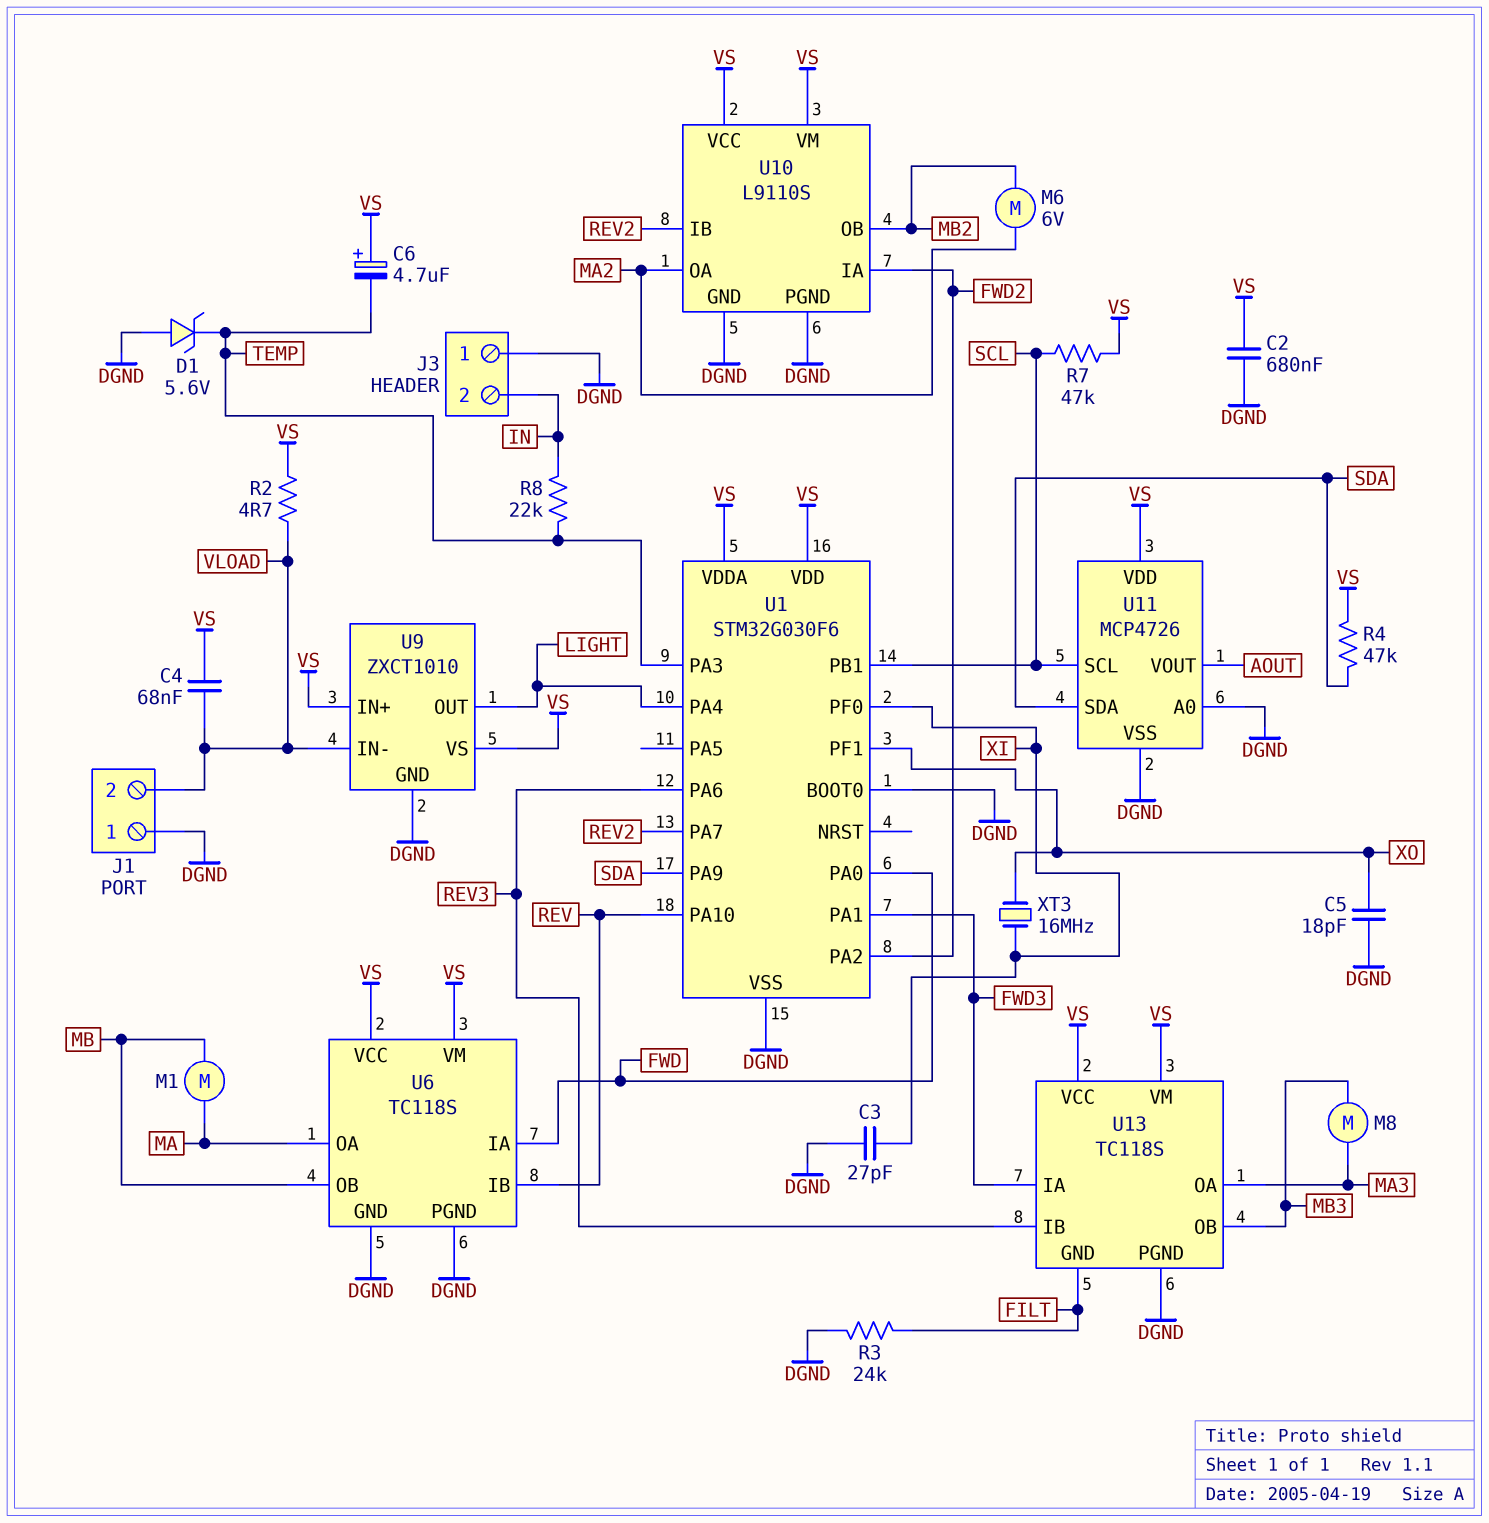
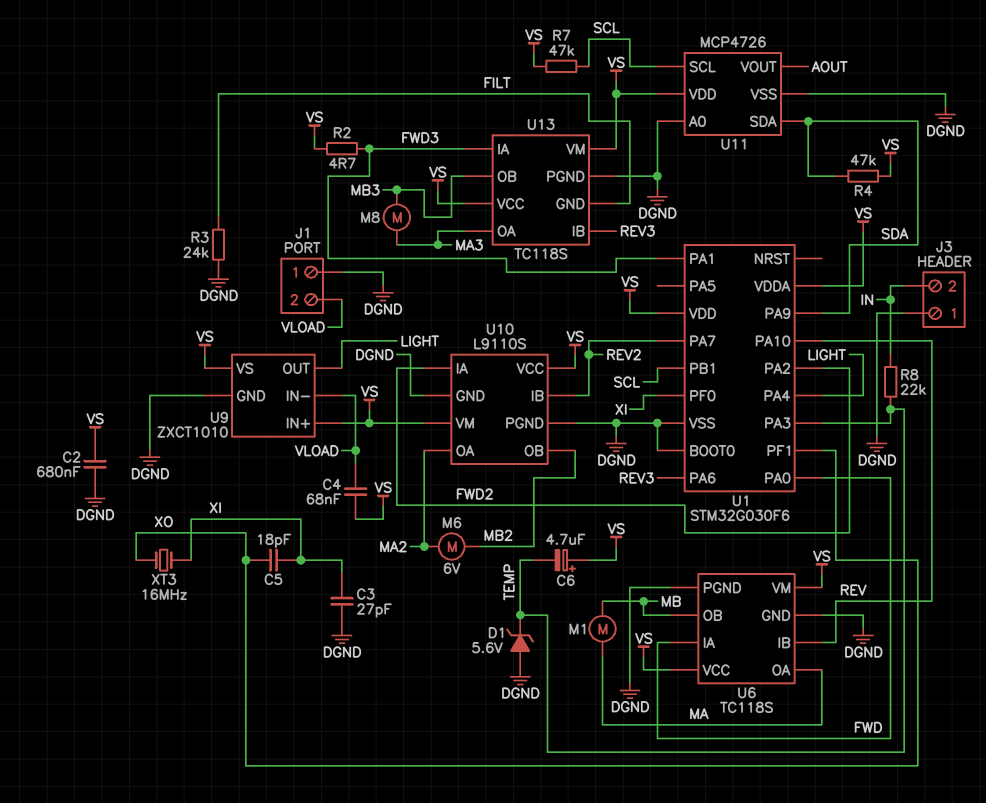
C5: 18pF (DGND, XO) -> 18pF (XI, XO)
R2: 4.7 (VLOAD, VS) -> 4.7 (FWD3, VS)

